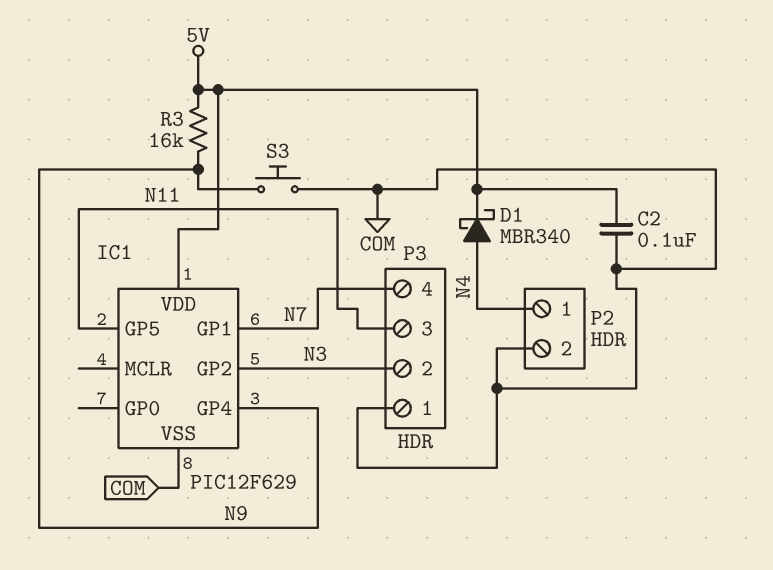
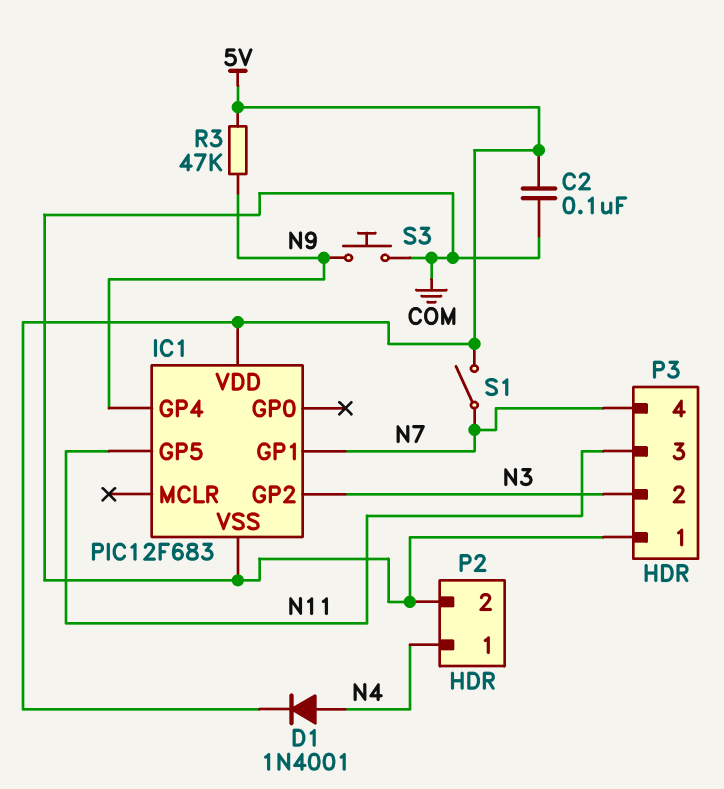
D1: schottky MBR340 (A N4, K 5V) -> diode 1N4001 (A N4, K 5V)
IC1: PIC12F629 -> PIC12F683
R3: 16k (5V, N9) -> 47k (5V, N9)
S1: none -> switch (5V, N7)

